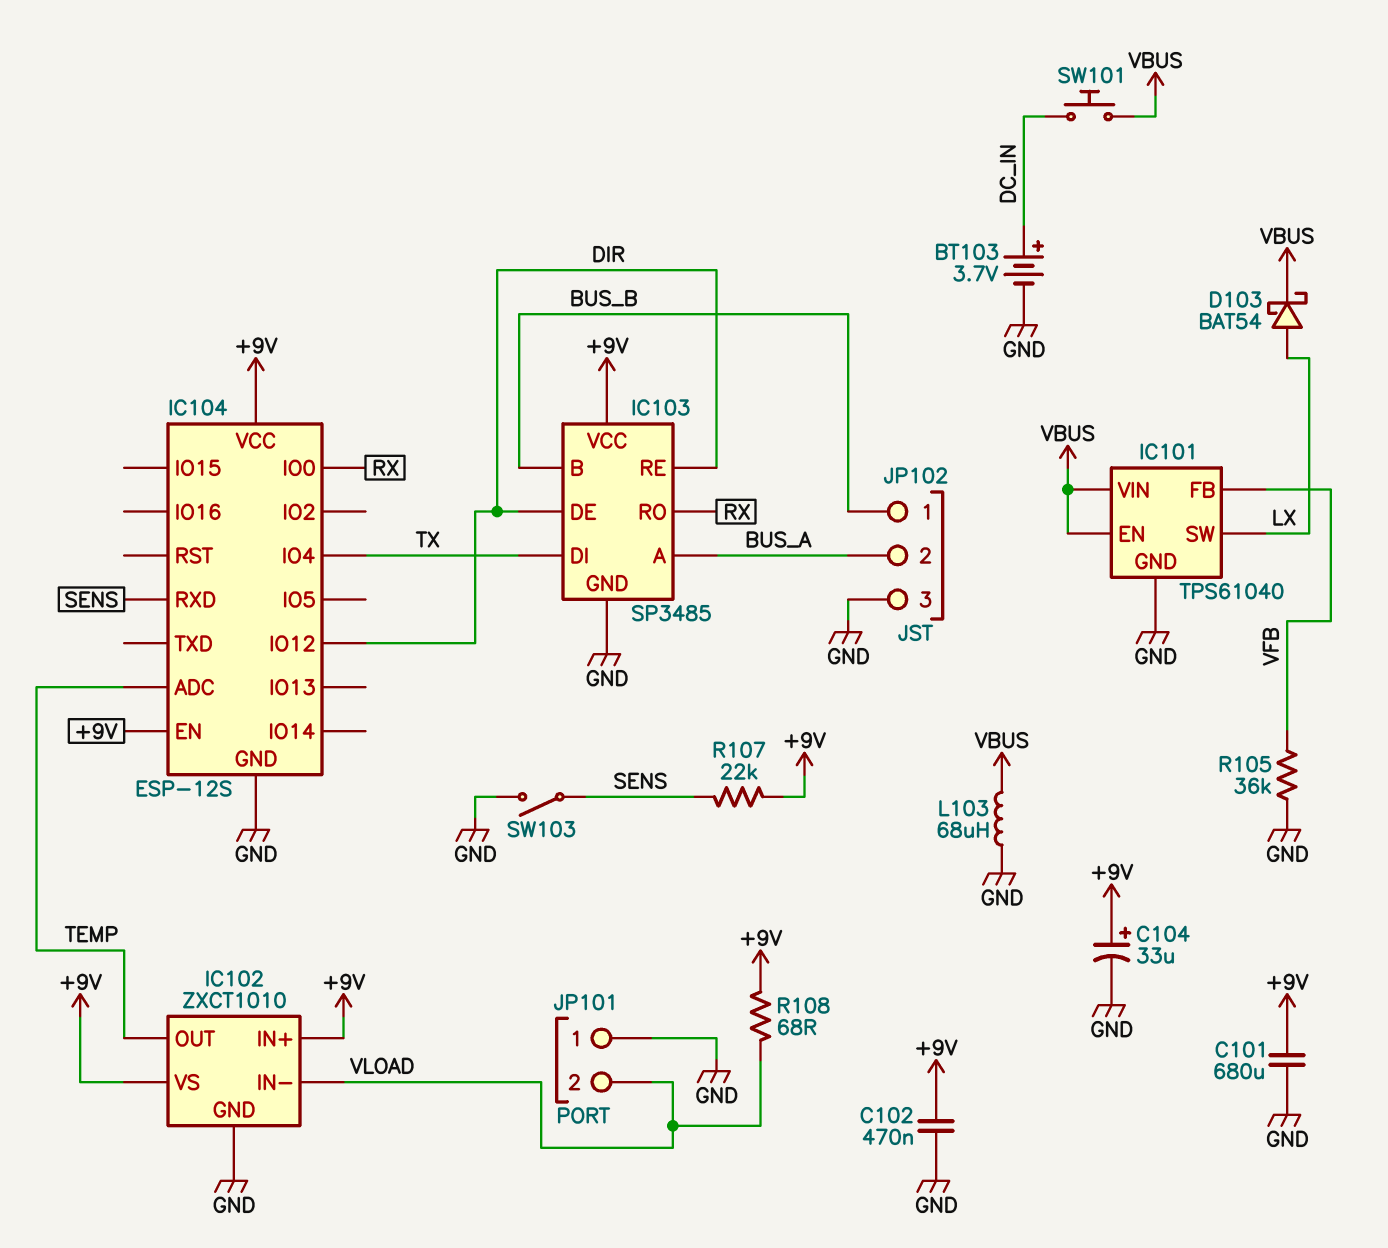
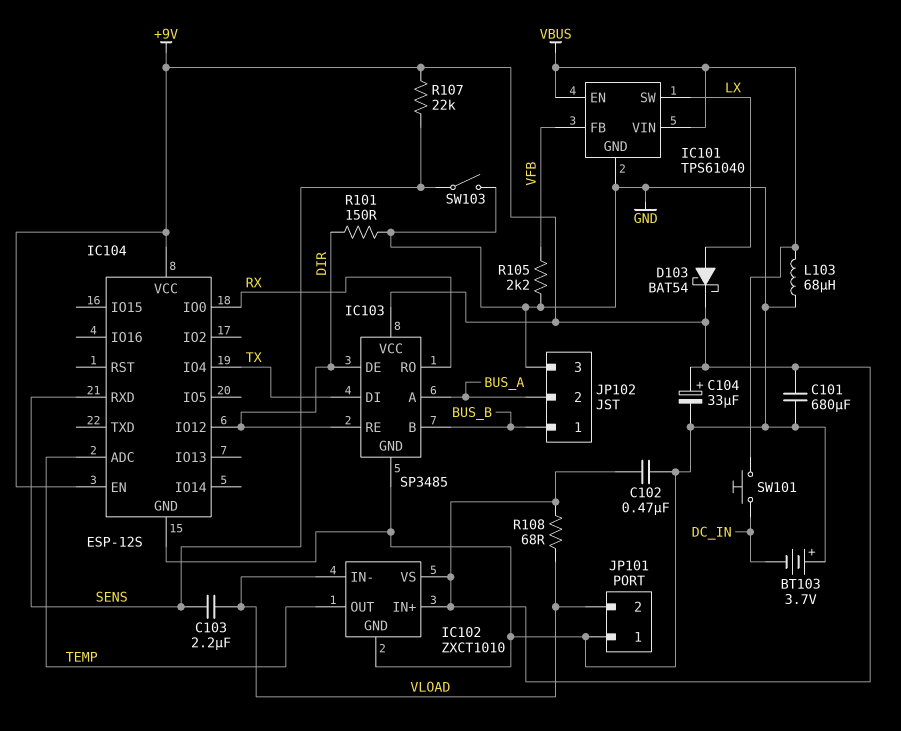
BT103: 3.7V (plus DC_IN, minus GND) -> 3.7V (plus GND, minus DC_IN)
C103: none -> 2.2uF (SENS, VLOAD)
D103: schottky BAT54 (A LX, K VBUS) -> schottky BAT54 (A LX, K +9V)
R101: none -> 150 (DIR, GND)
R105: 36k (GND, VFB) -> 2.2k (GND, VFB)

